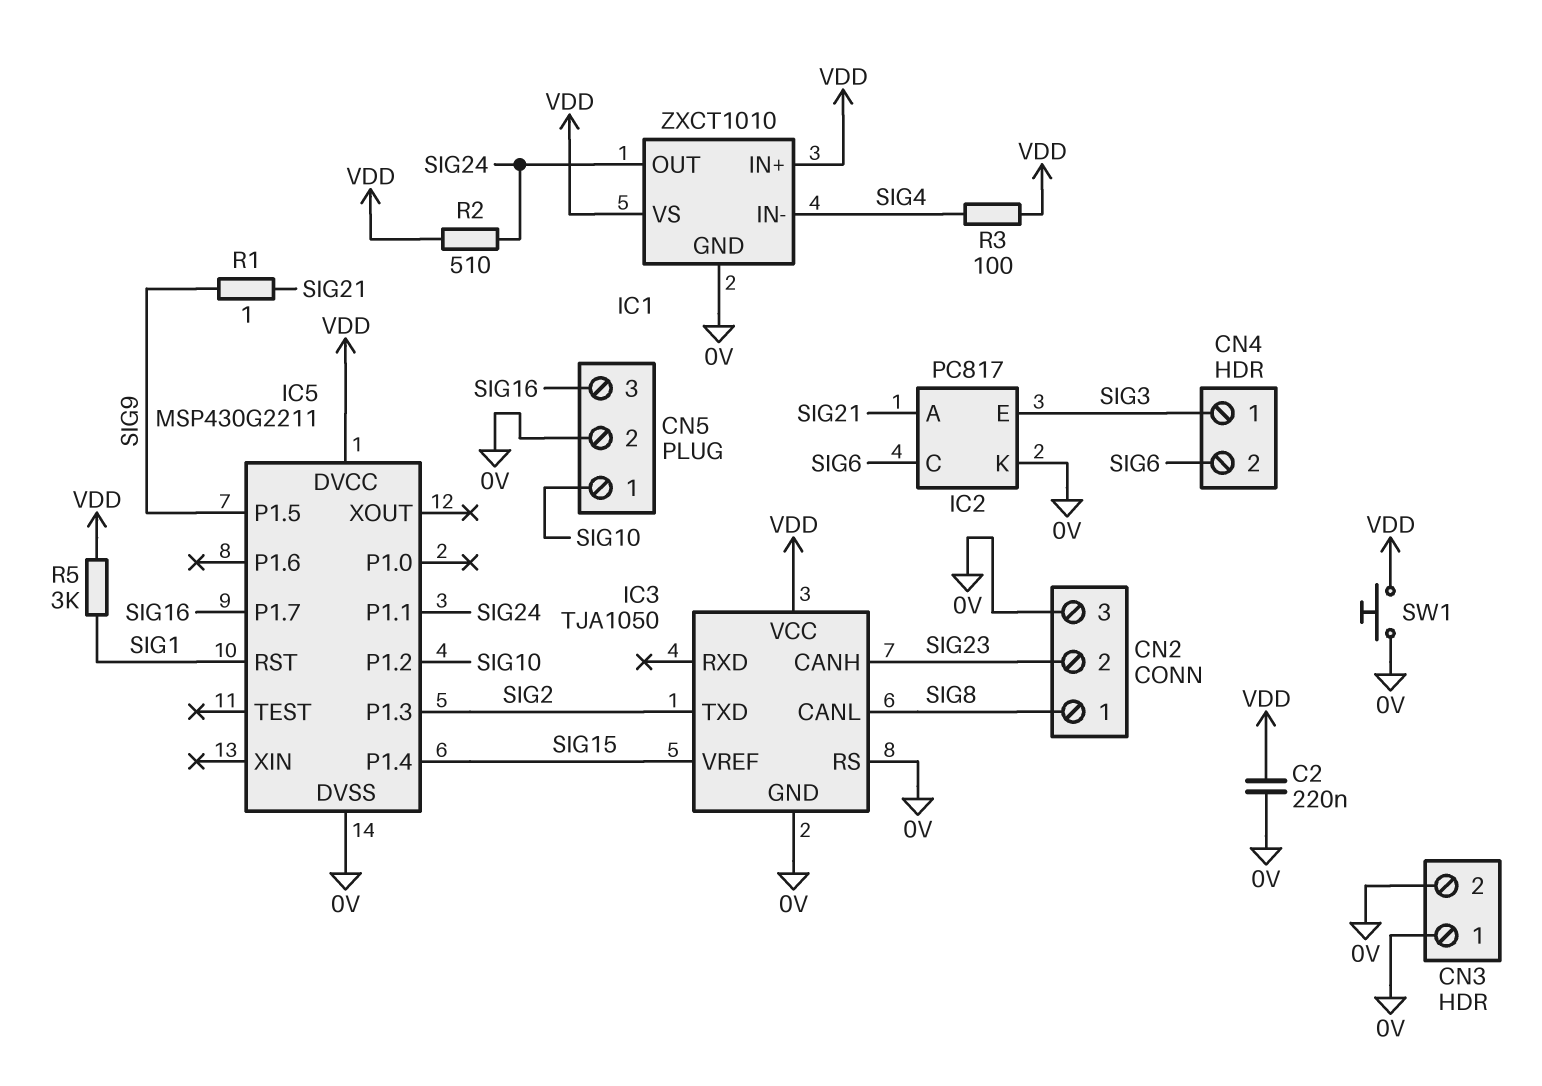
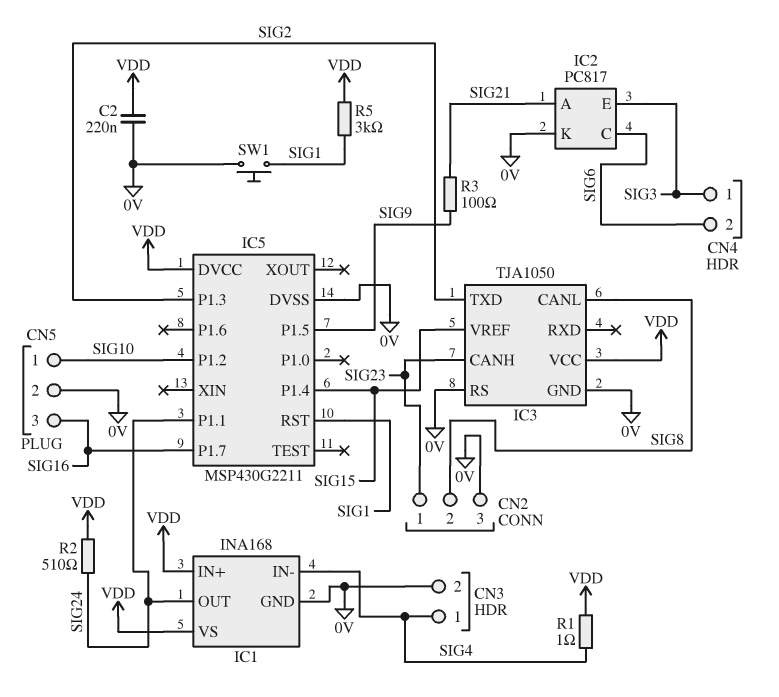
CN2 pin 1: SIG8 -> SIG23
CN2 pin 2: SIG23 -> SIG8
CN3 pin 1: 0V -> SIG4
IC1: ZXCT1010 -> INA168
R1: 1 (SIG9, SIG21) -> 1 (SIG4, VDD)
R3: 100 (SIG4, VDD) -> 100 (SIG9, SIG21)
SW1: button (0V, VDD) -> button (0V, SIG1)

